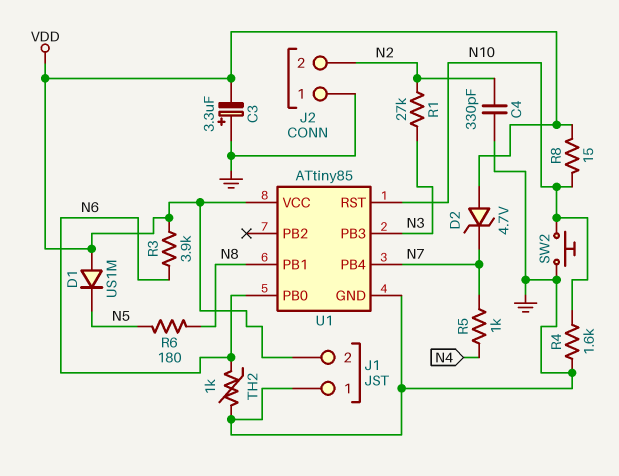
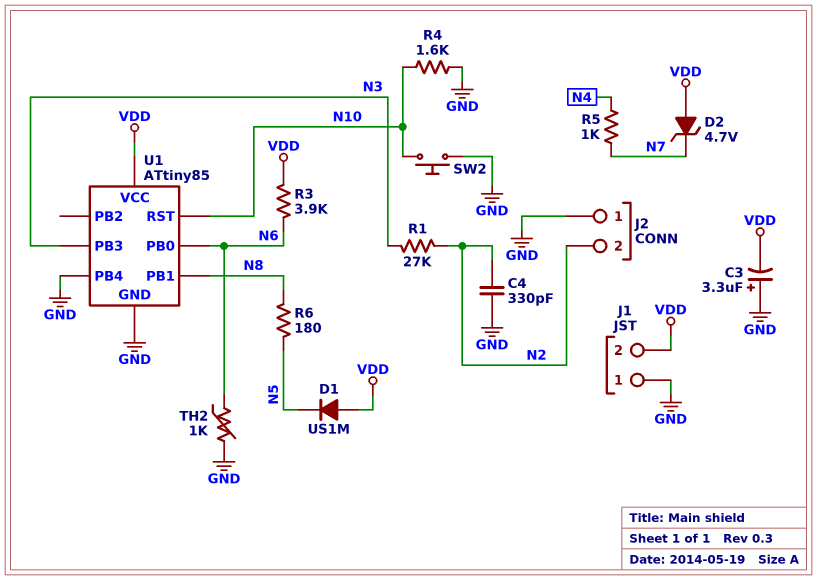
R8: 15 (N10, VDD) -> none
U1 pin PB4: N7 -> GND

